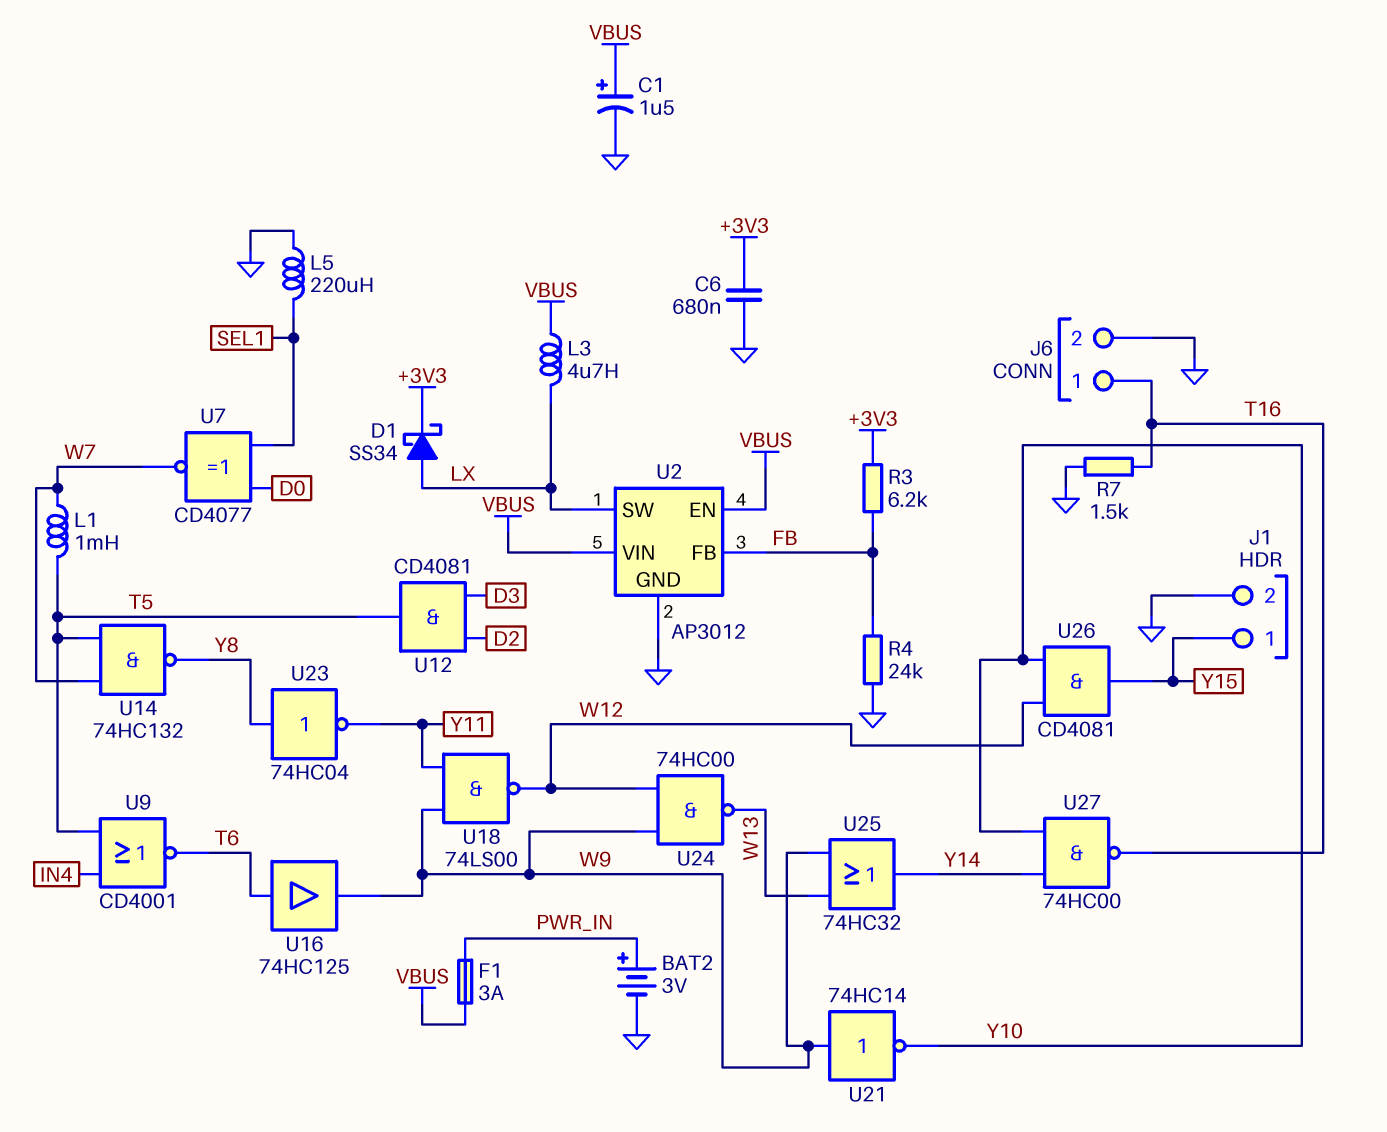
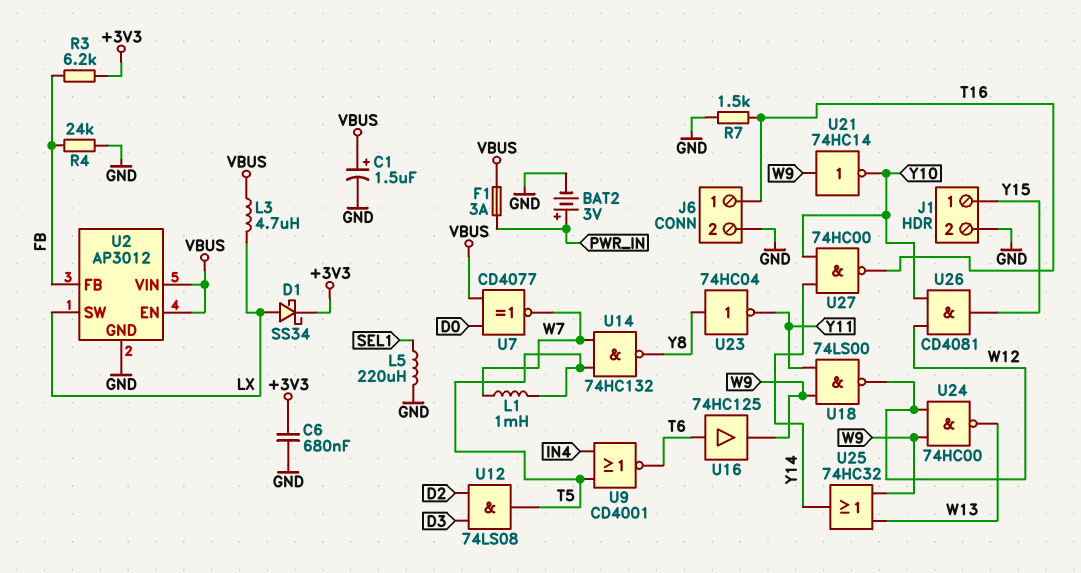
U7: XNOR CD4077 (in D0, in SEL1, out W7) -> XNOR CD4077 (in D0, in VBUS, out W7)
U12: AND CD4081 (in D2, in D3, out T5) -> AND 74LS08 (in D2, in D3, out T5)

